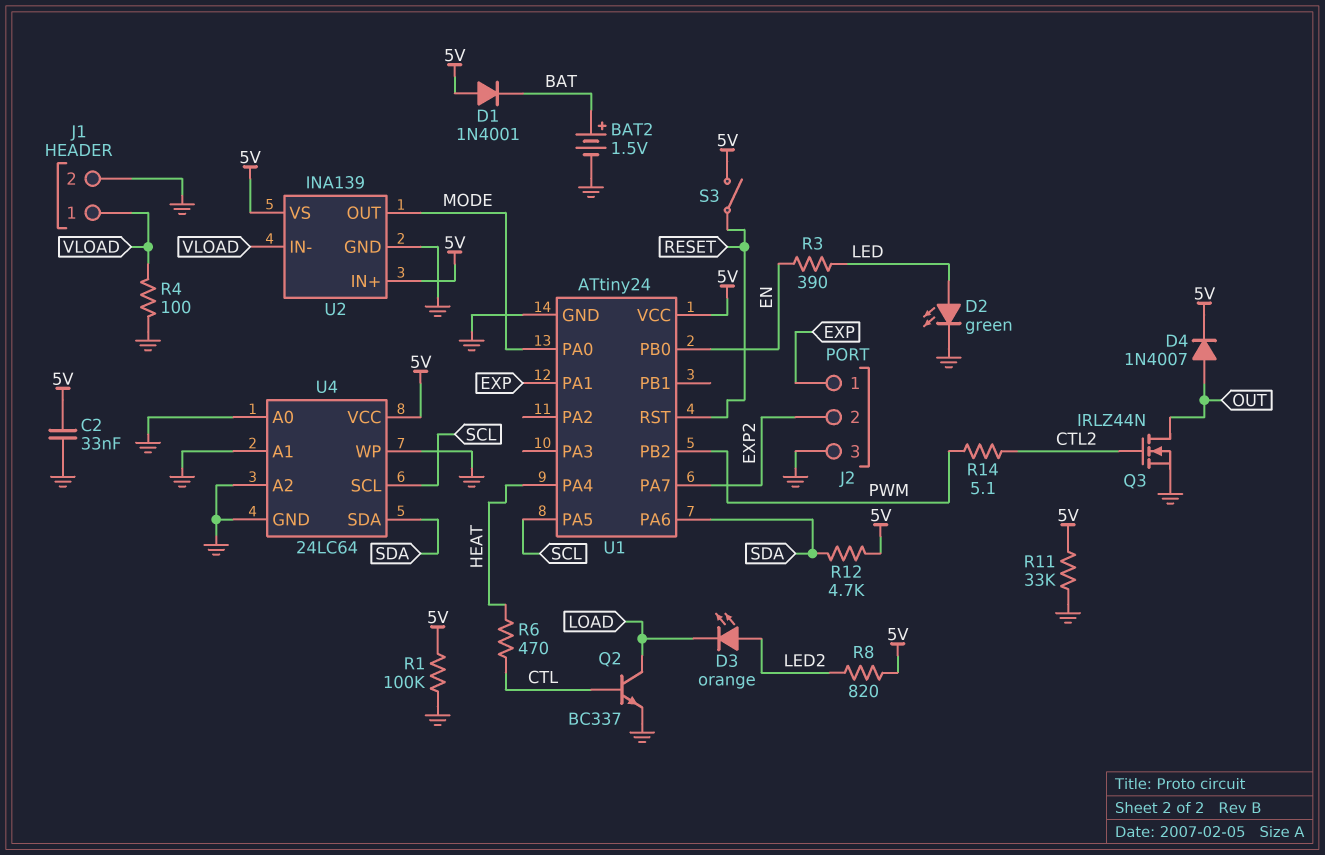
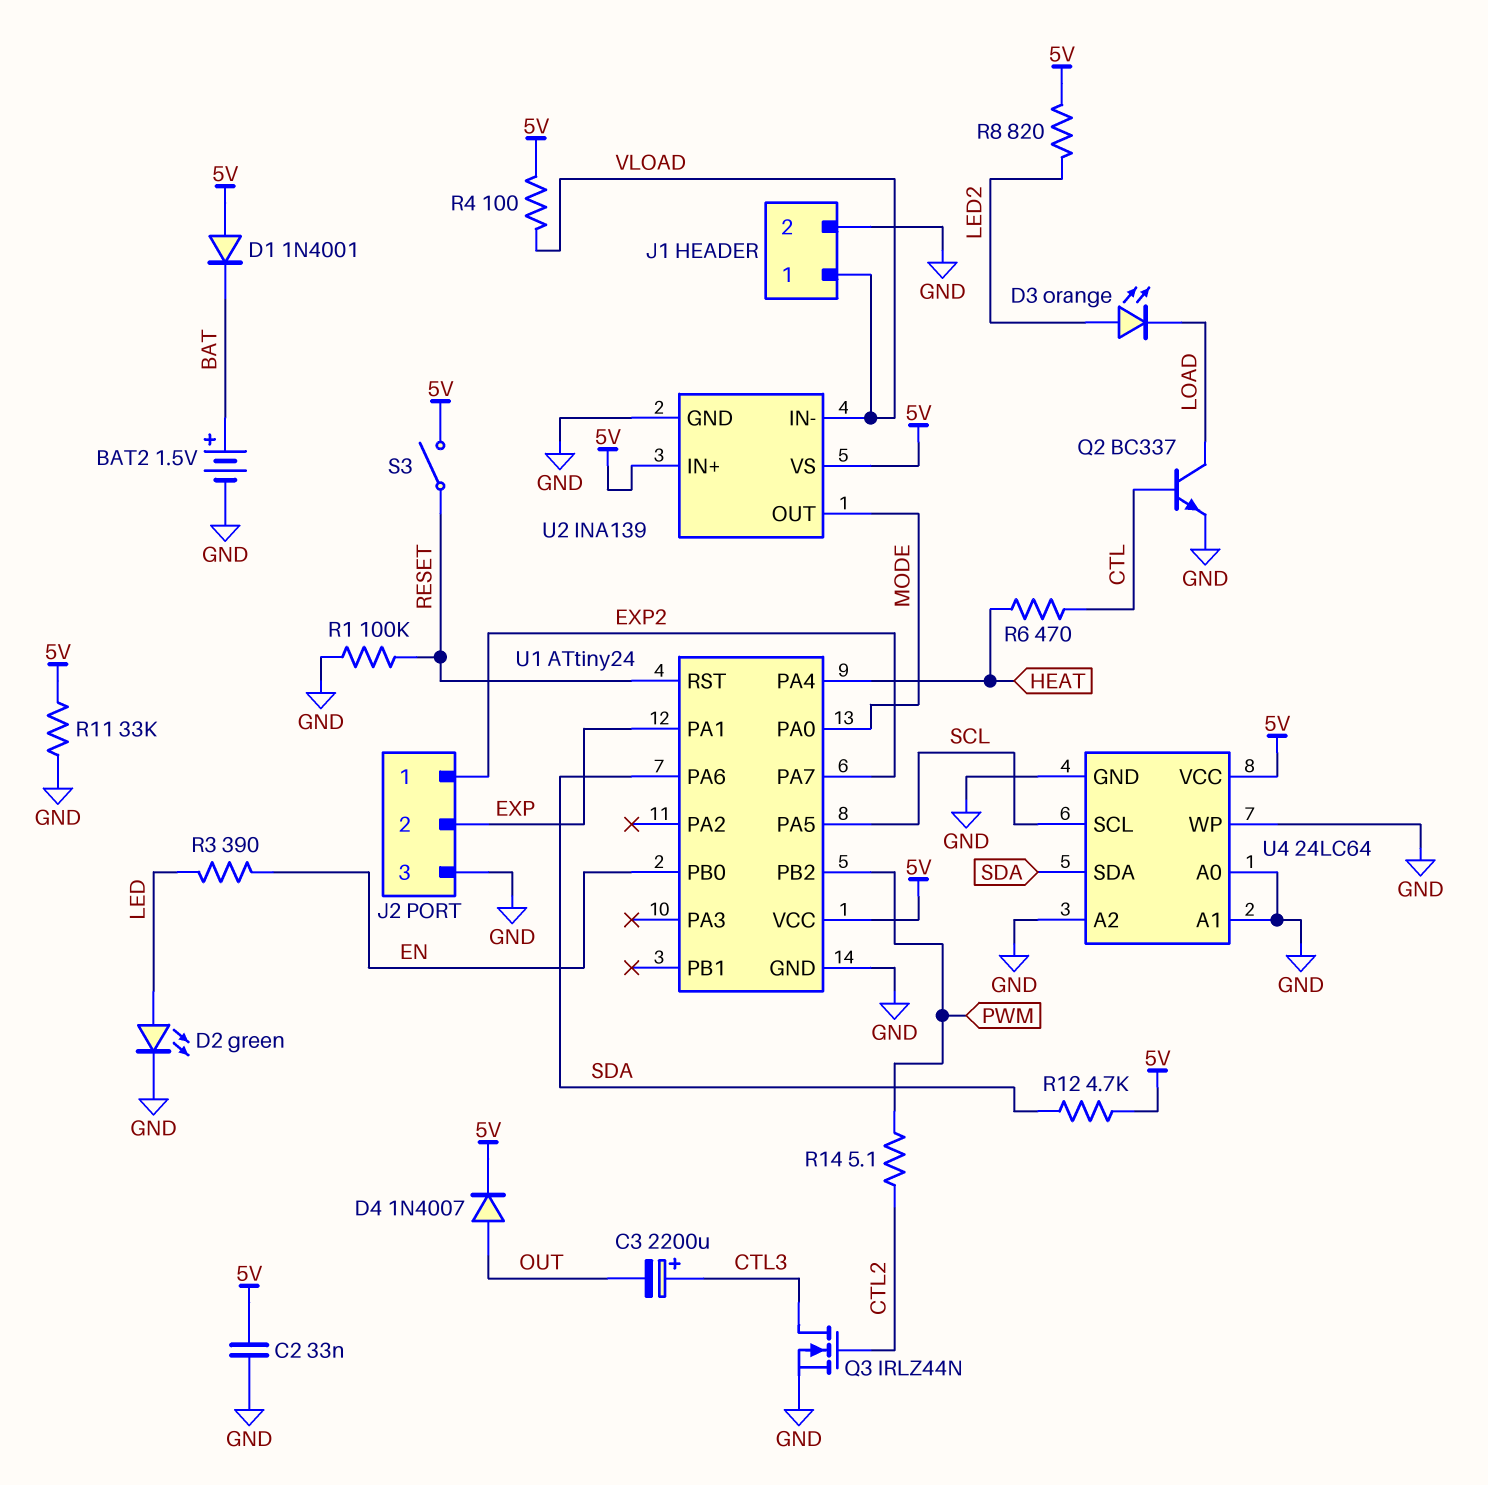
C3: none -> 2200uF (plus CTL3, minus OUT)
J2 pin 1: EXP -> EXP2
J2 pin 2: EXP2 -> EXP
Q3: NMOS IRLZ44N (G CTL2, D OUT, S GND) -> NMOS IRLZ44N (G CTL2, D CTL3, S GND)
R1: 100k (5V, GND) -> 100k (GND, RESET)
R4: 100 (GND, VLOAD) -> 100 (5V, VLOAD)

